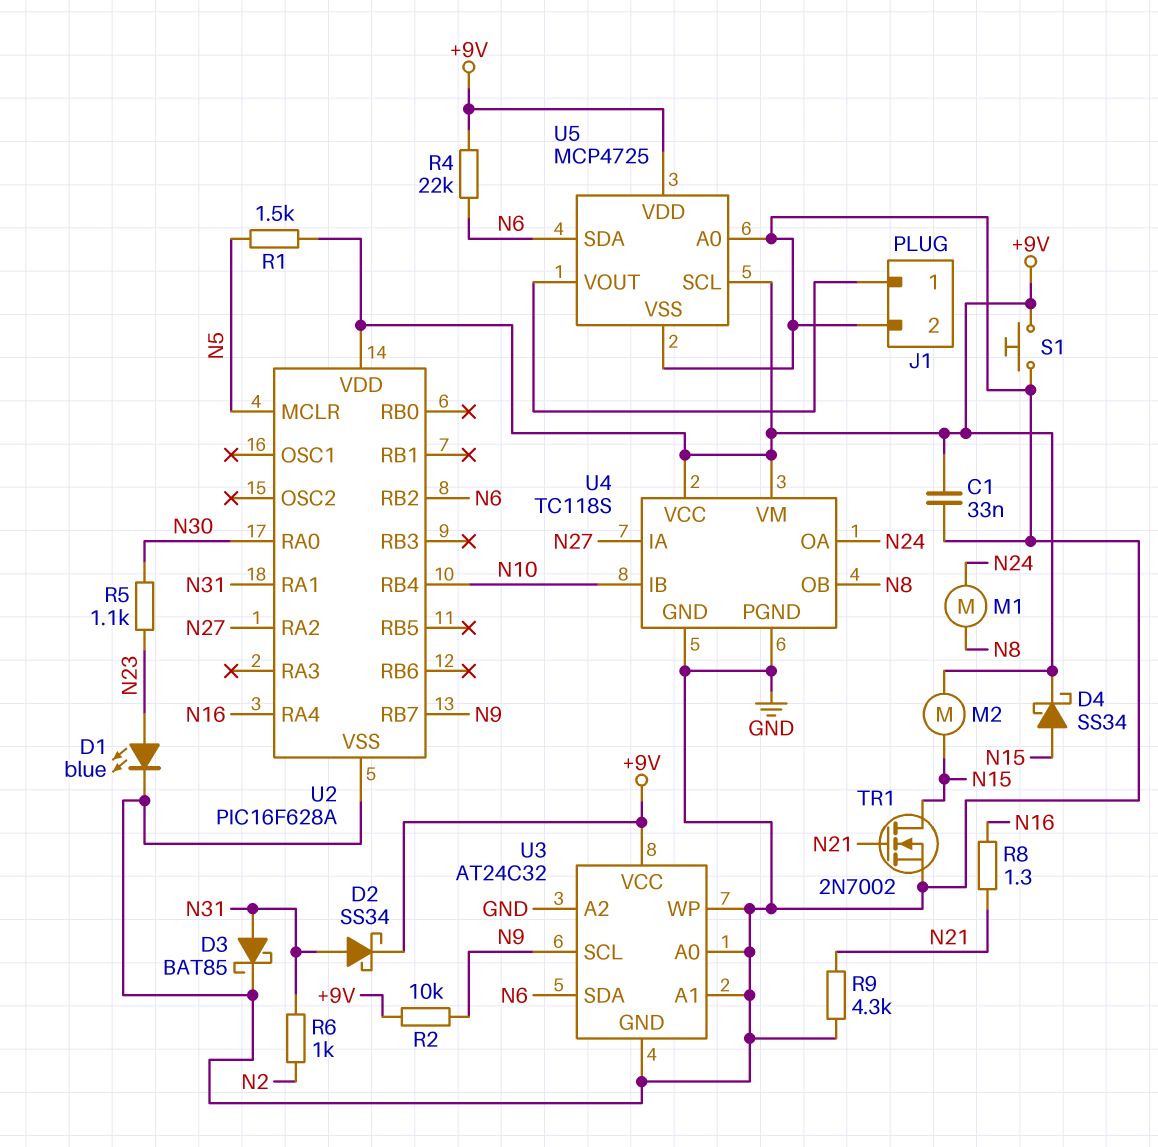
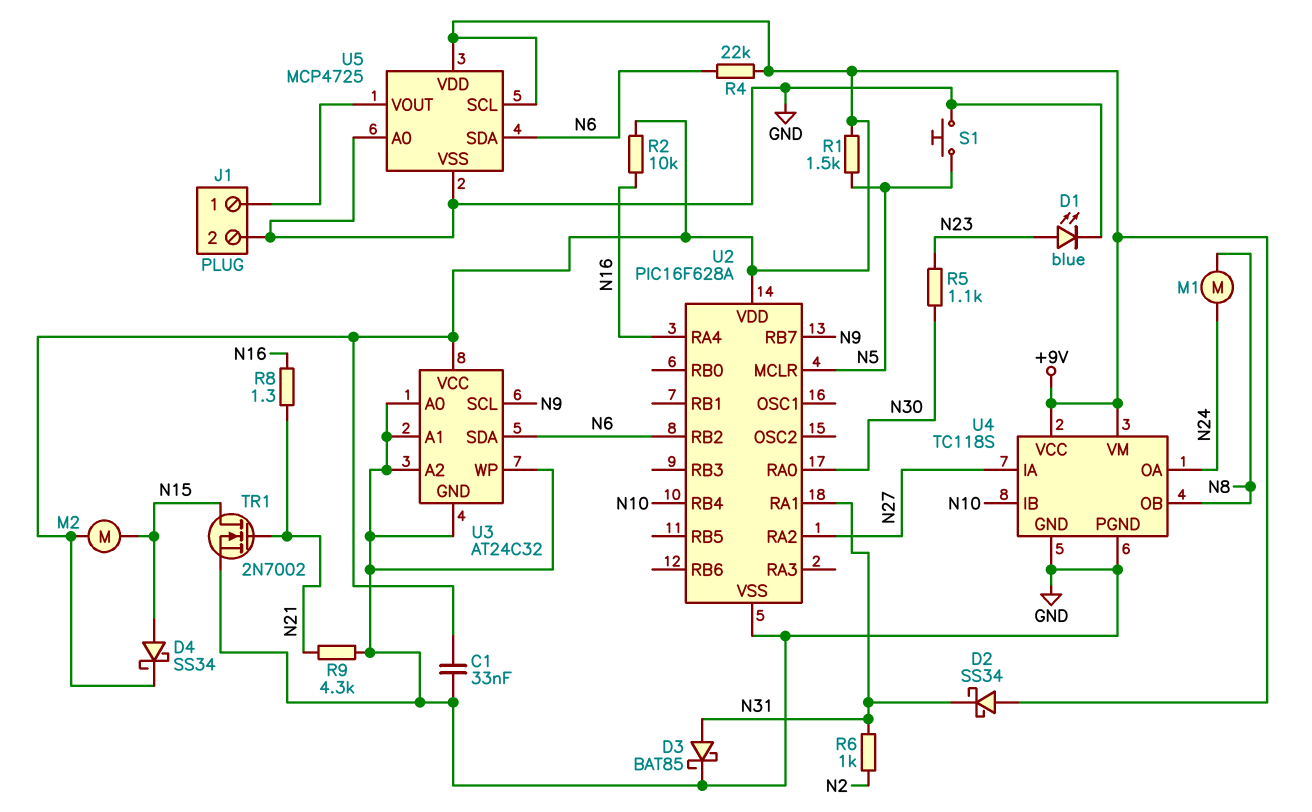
D2: schottky SS34 (A N31, K +9V) -> schottky SS34 (A +9V, K N31)
R2: 10k (+9V, N9) -> 10k (+9V, N16)
S1: button (+9V, GND) -> button (GND, N5)

